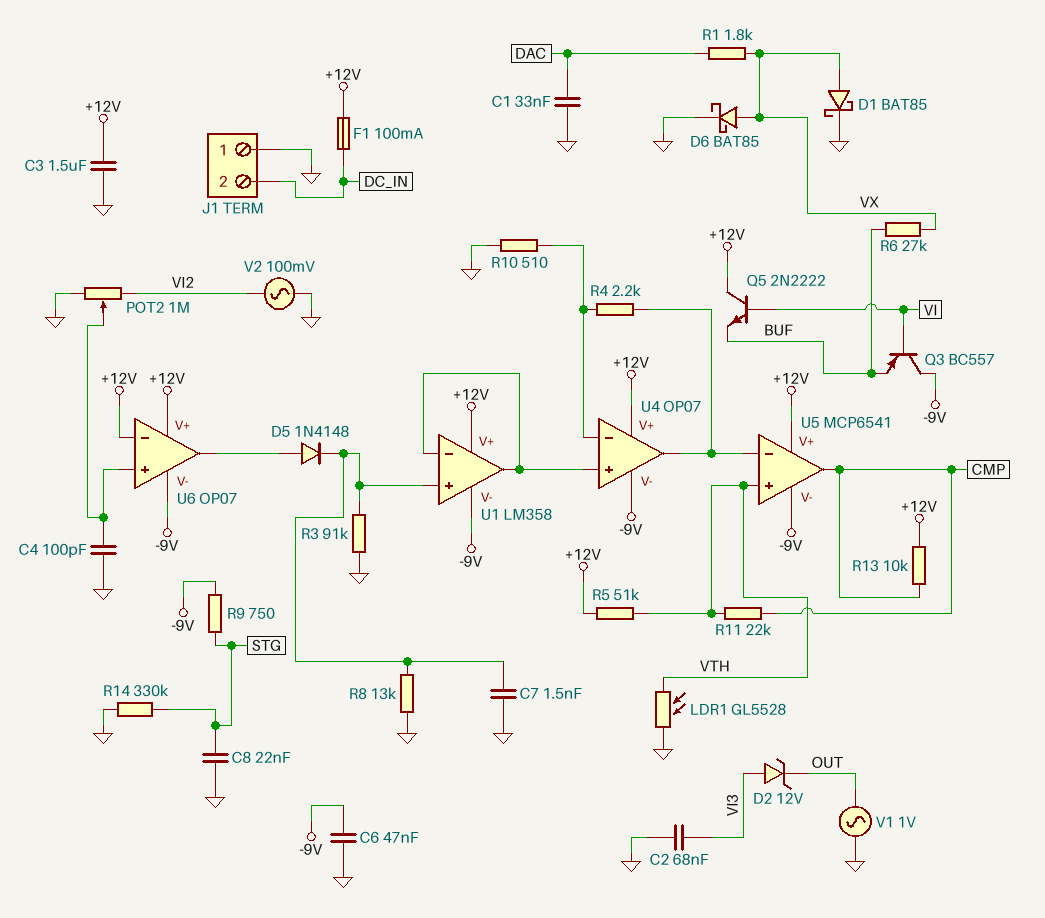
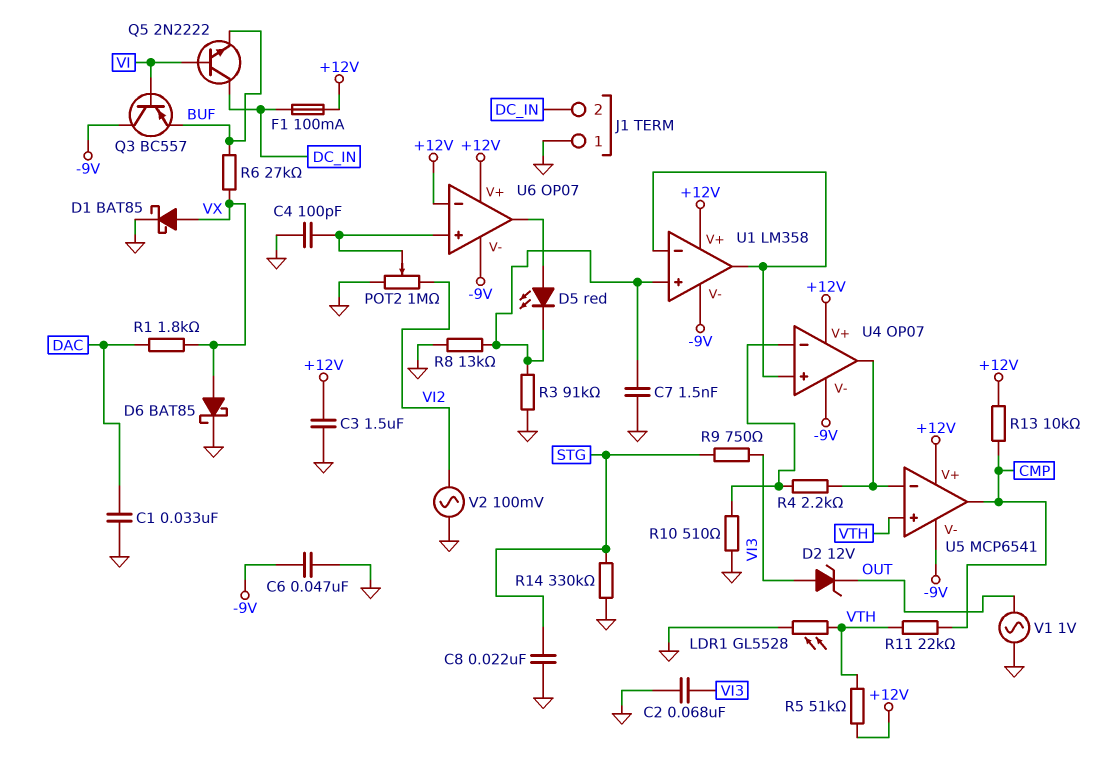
D5: diode 1N4148 (A U6/out, K U1/in+) -> LED red (A U6/out, K U1/in+)
Q5: NPN 2N2222 (B VI, C +12V, E BUF) -> NPN 2N2222 (B VI, C DC_IN, E BUF)
R9: 750 (-9V, STG) -> 750 (STG, VI3)

